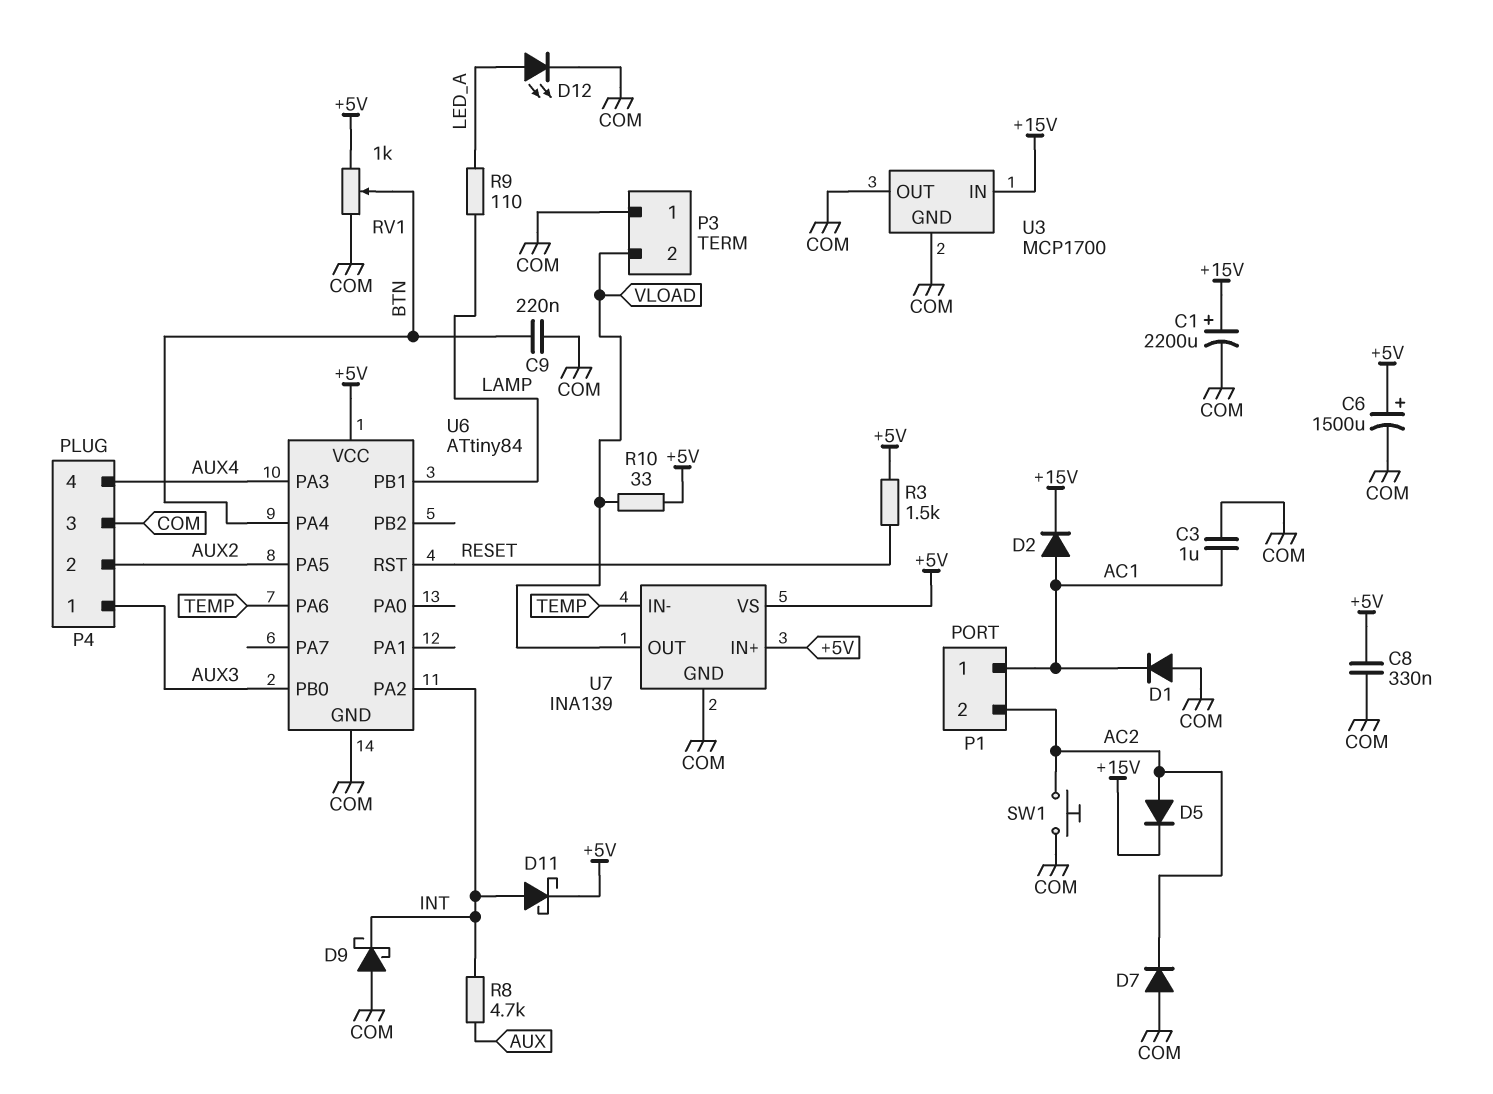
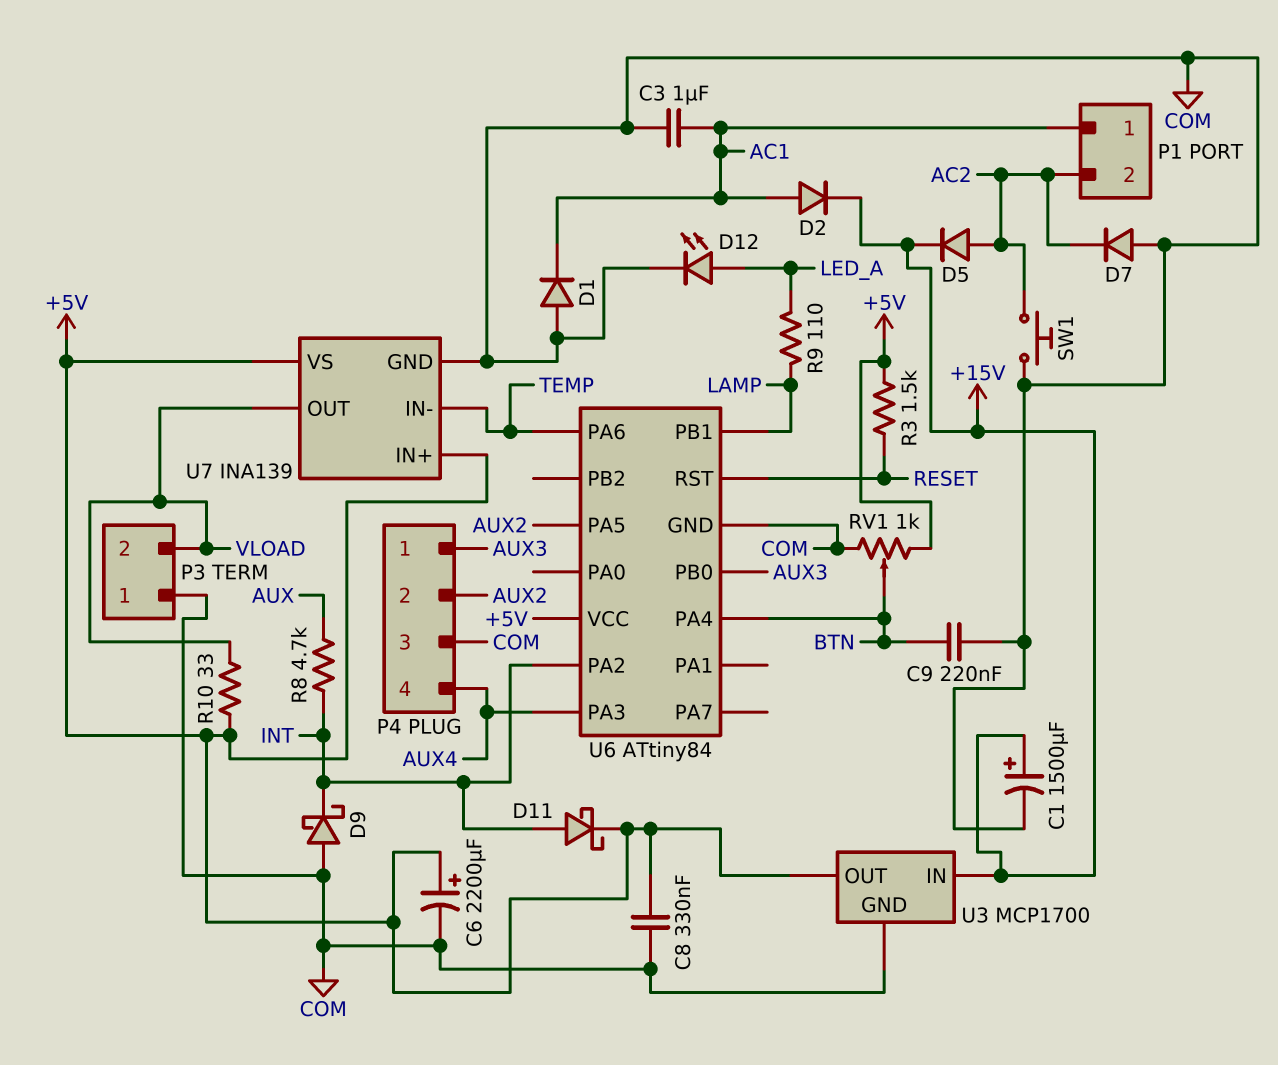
C1: 2200uF (plus +15V, minus COM) -> 1500uF (plus +15V, minus COM)
C6: 1500uF (plus +5V, minus COM) -> 2200uF (plus +5V, minus COM)
U3 pin OUT: COM -> +5V

